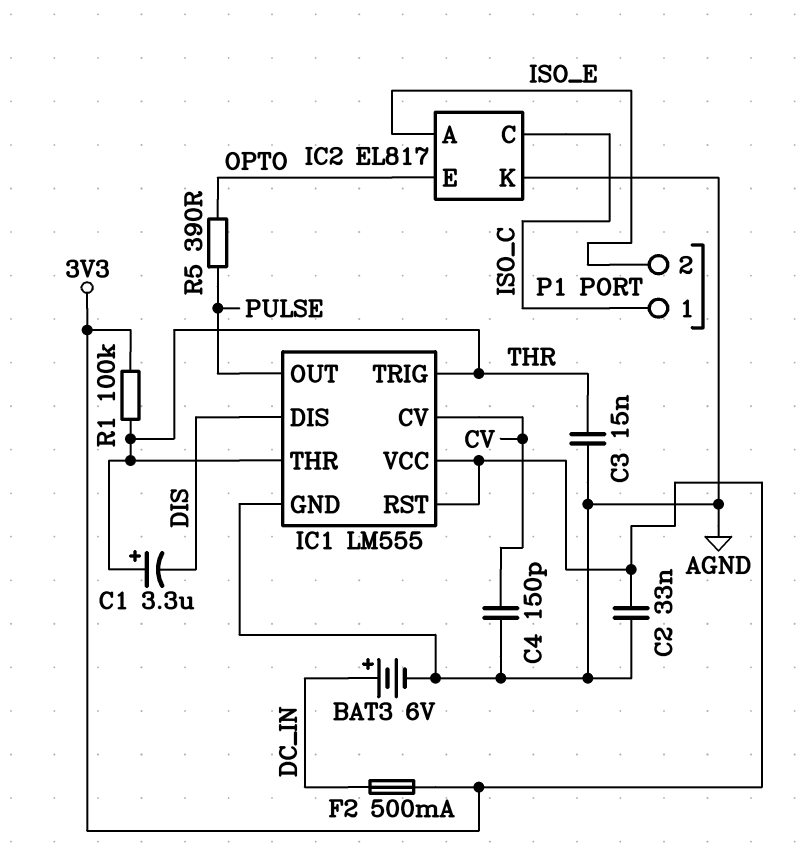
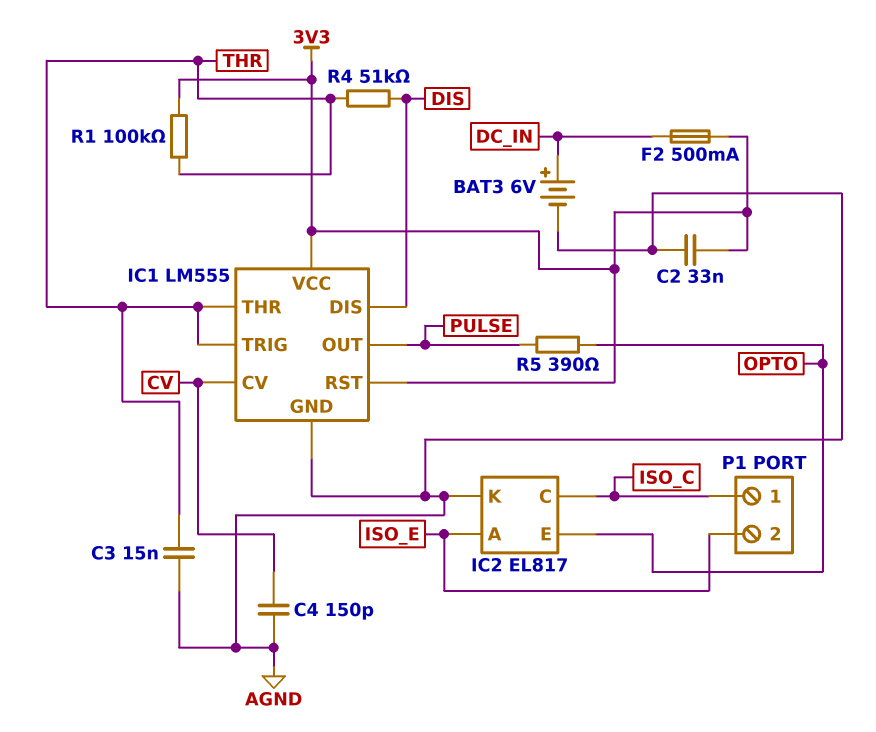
C1: 3.3uF (plus THR, minus DIS) -> none
R4: none -> 51k (DIS, THR)

